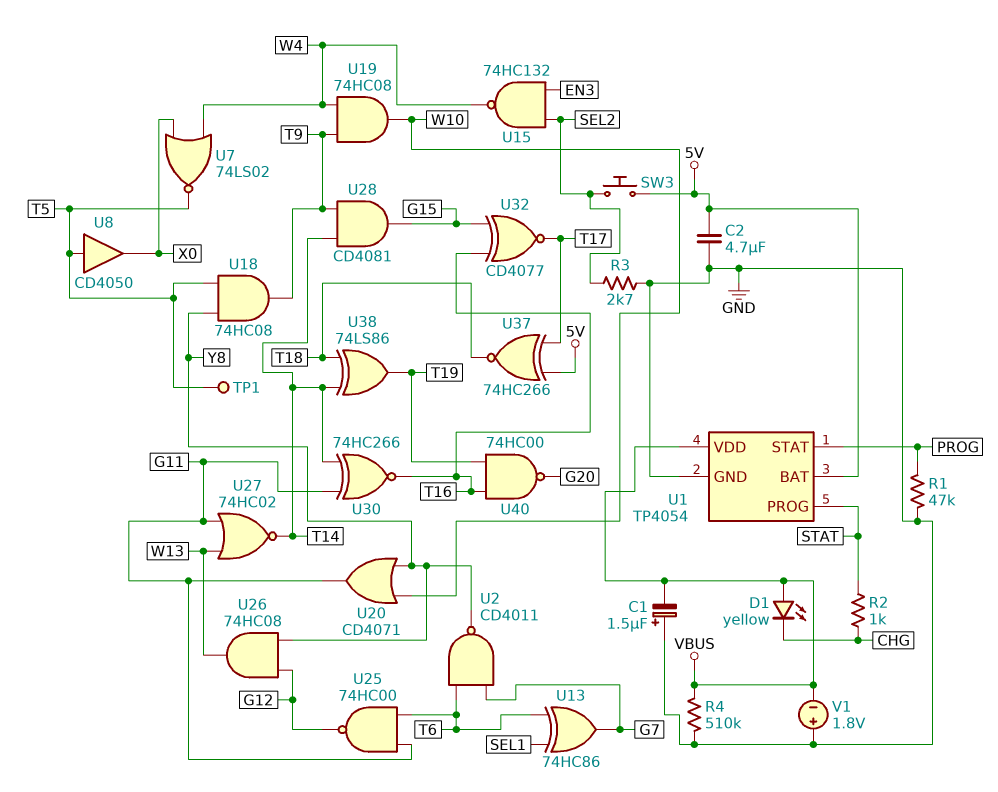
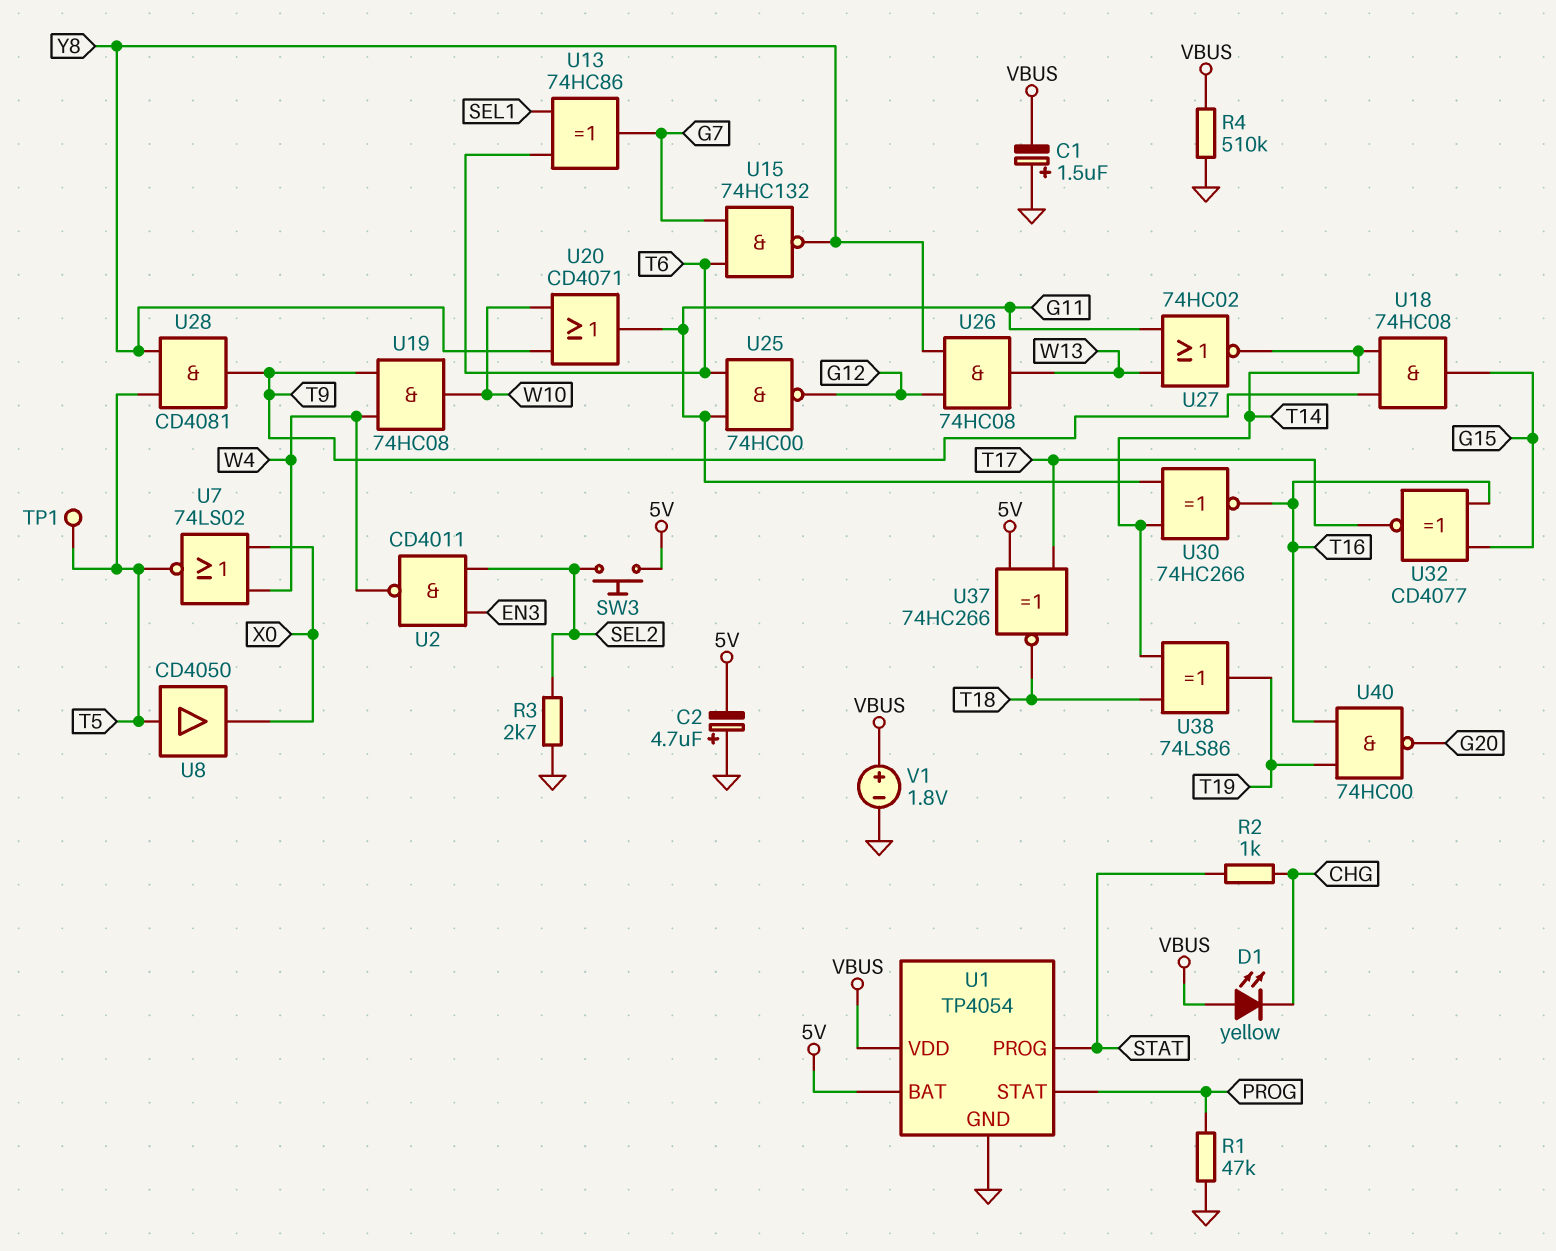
C2: 4.7uF (5V, GND) -> 4.7uF (plus GND, minus 5V)
U2: NAND CD4011 (in G7, in T6, out Y8) -> NAND CD4011 (in EN3, in SEL2, out W4)
U15: NAND 74HC132 (in EN3, in SEL2, out W4) -> NAND 74HC132 (in G7, in T6, out Y8)
U18: AND 74HC08 (in T5, in Y8, out T9) -> AND 74HC08 (in T9, in T14, out G15)
U28: AND CD4081 (in T9, in T14, out G15) -> AND CD4081 (in T5, in Y8, out T9)
V1: 1.8V (plus GND, minus VBUS) -> 1.8V (plus VBUS, minus GND)

